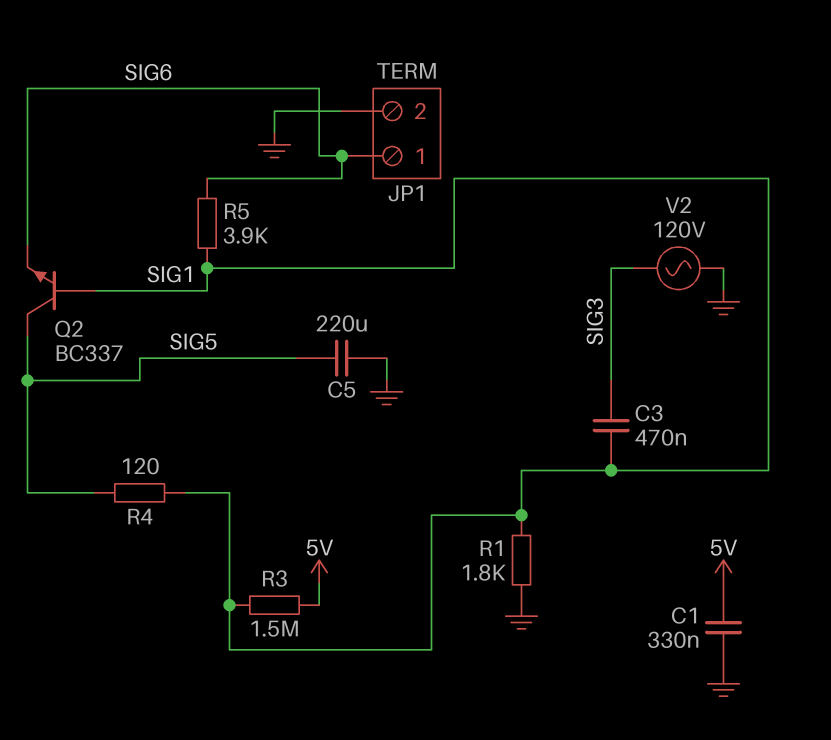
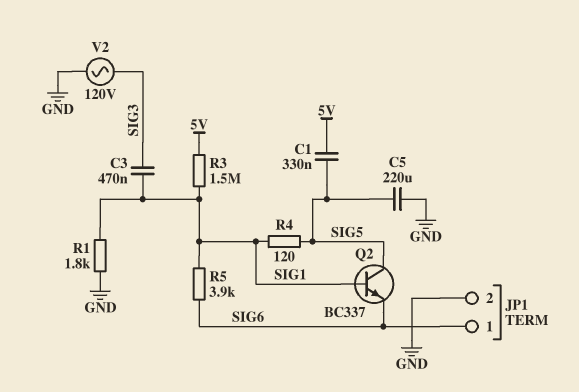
C1: 330nF (5V, GND) -> 330nF (5V, SIG5)

